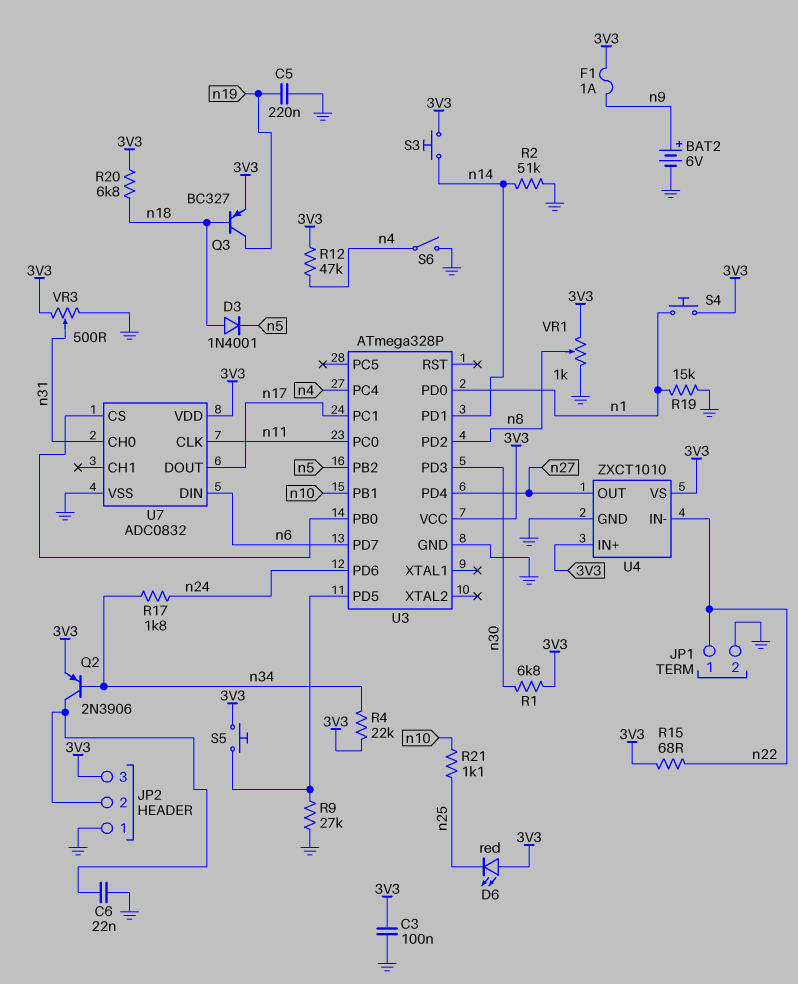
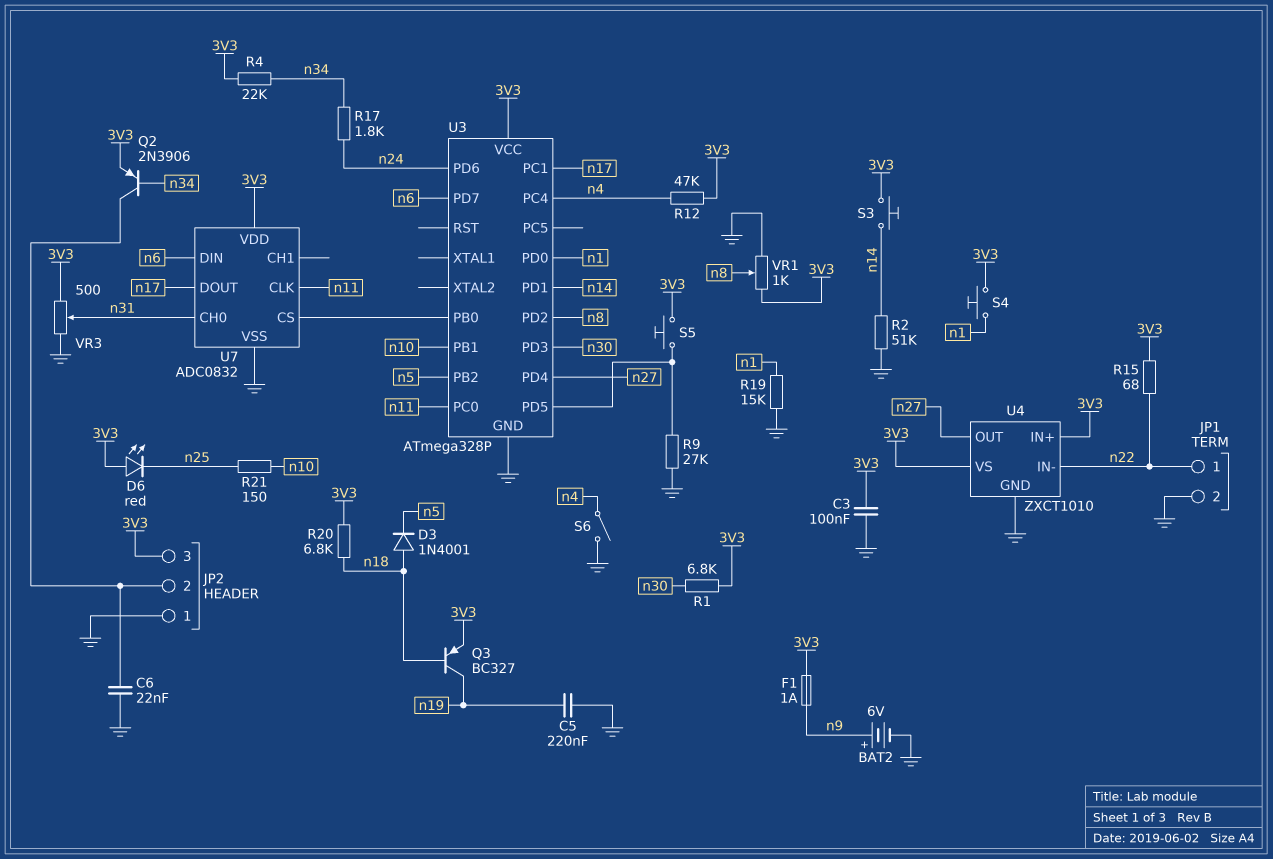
R21: 1.1k (n10, n25) -> 150 (n10, n25)

